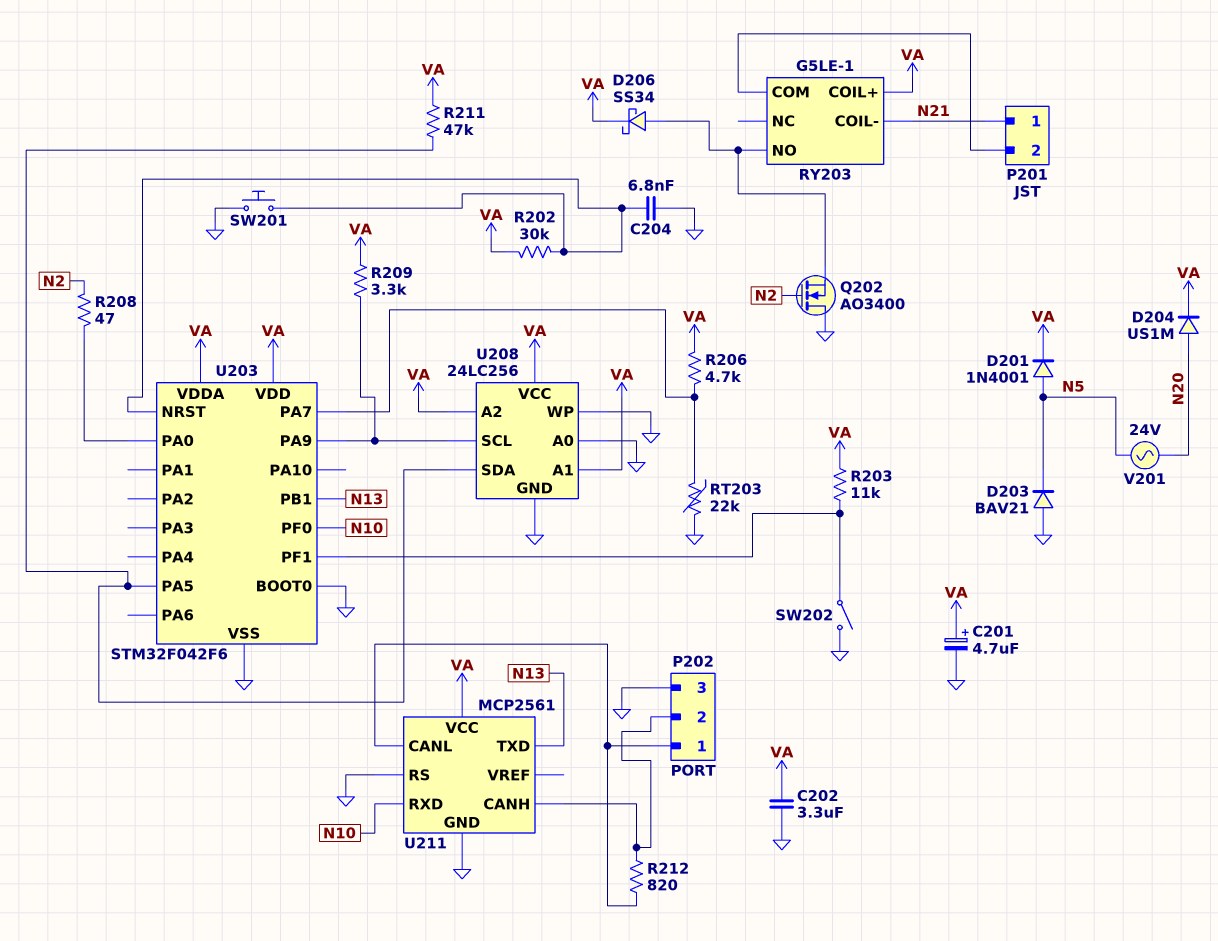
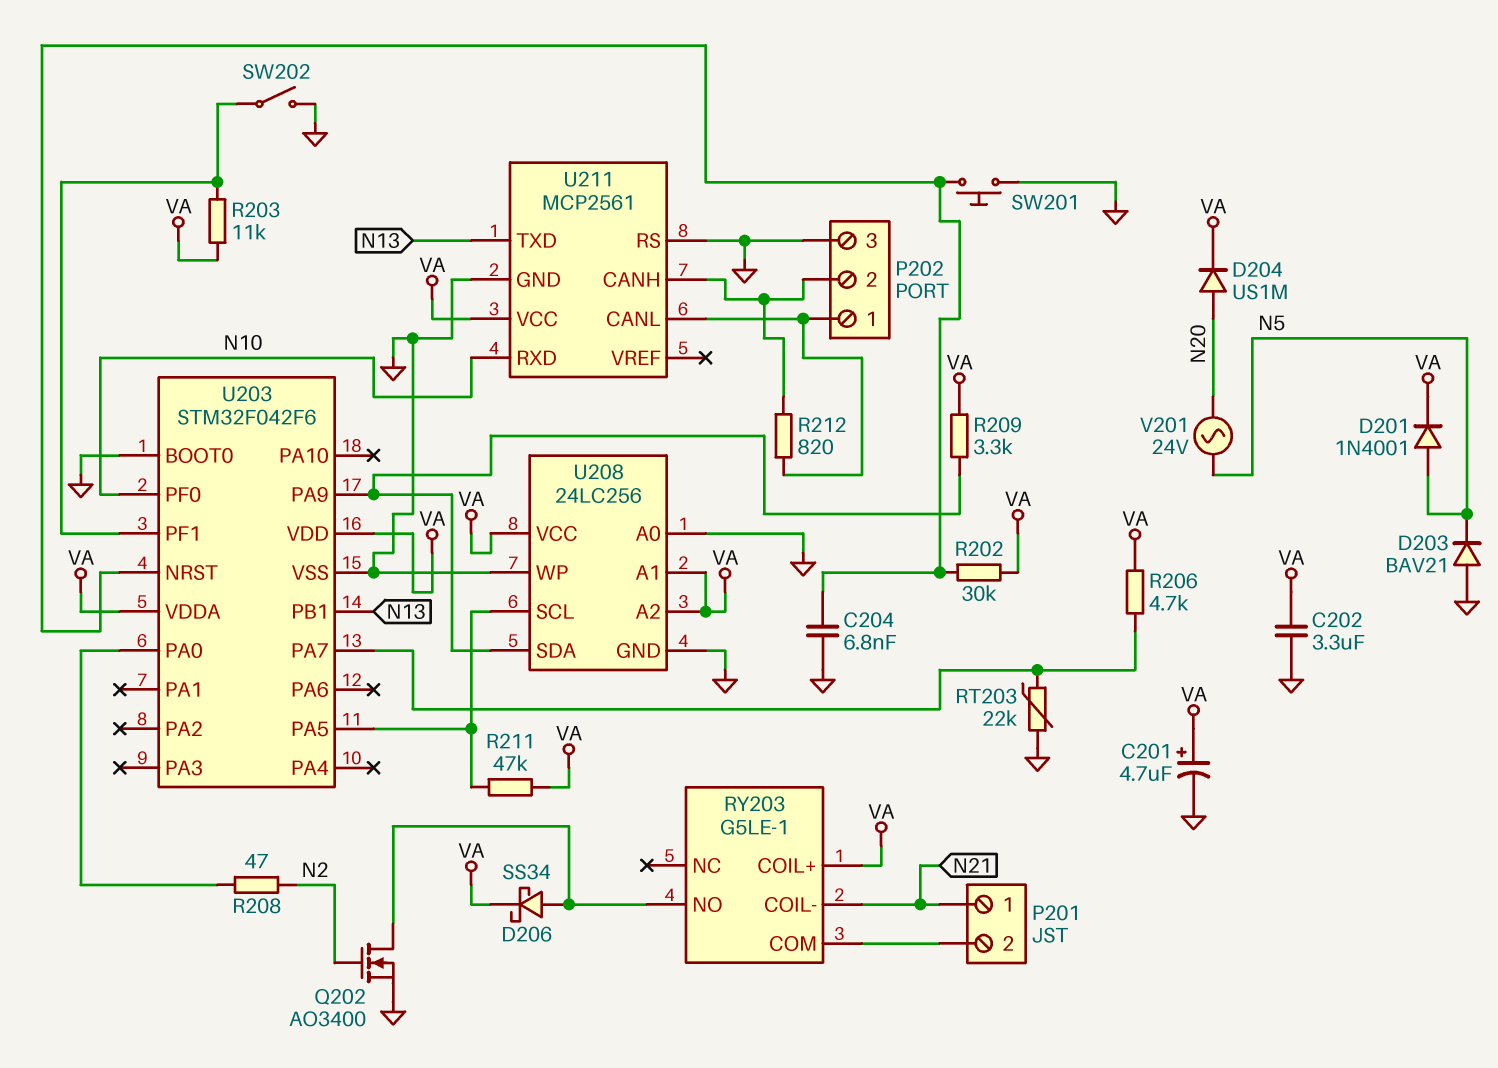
Q202: NMOS AO3400 (G N2, D GND, S RY203/NO) -> NMOS AO3400 (G N2, D RY203/NO, S GND)
U208 pin SCL: U203/PA9 -> U203/PA5
U208 pin SDA: U203/PA5 -> U203/PA9

